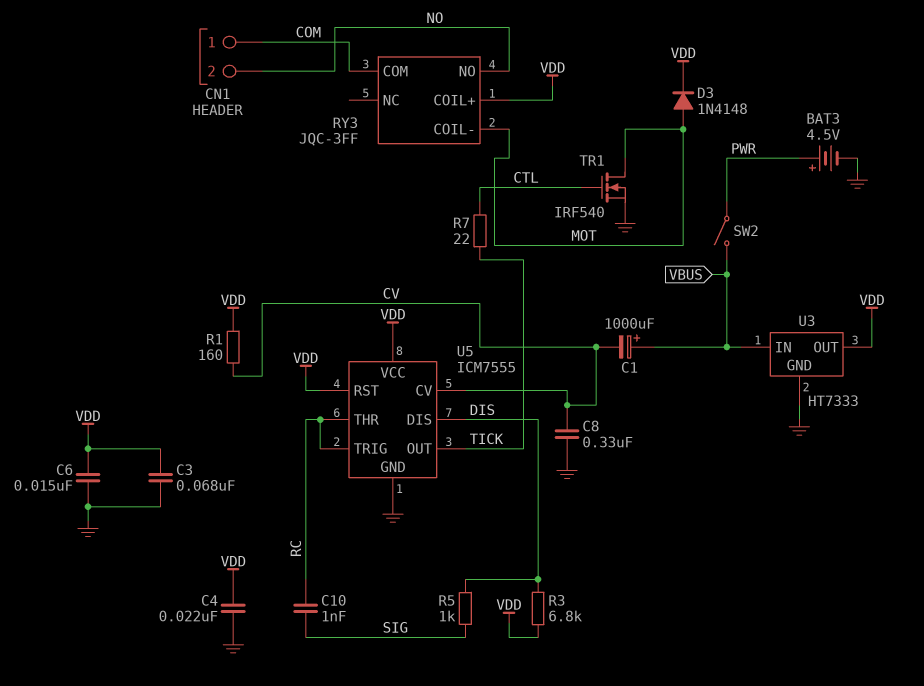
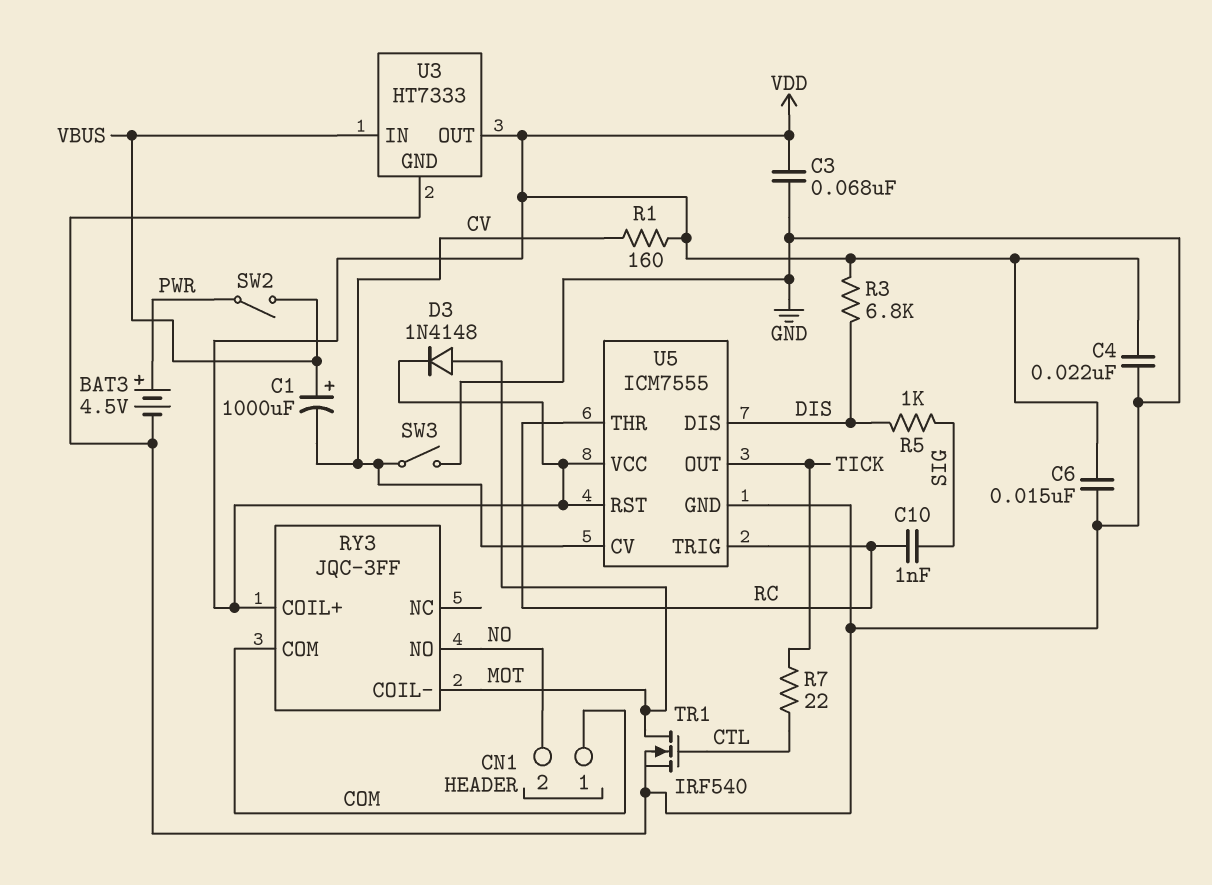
C8: 330nF (CV, GND) -> none
SW3: none -> switch (CV, GND)

